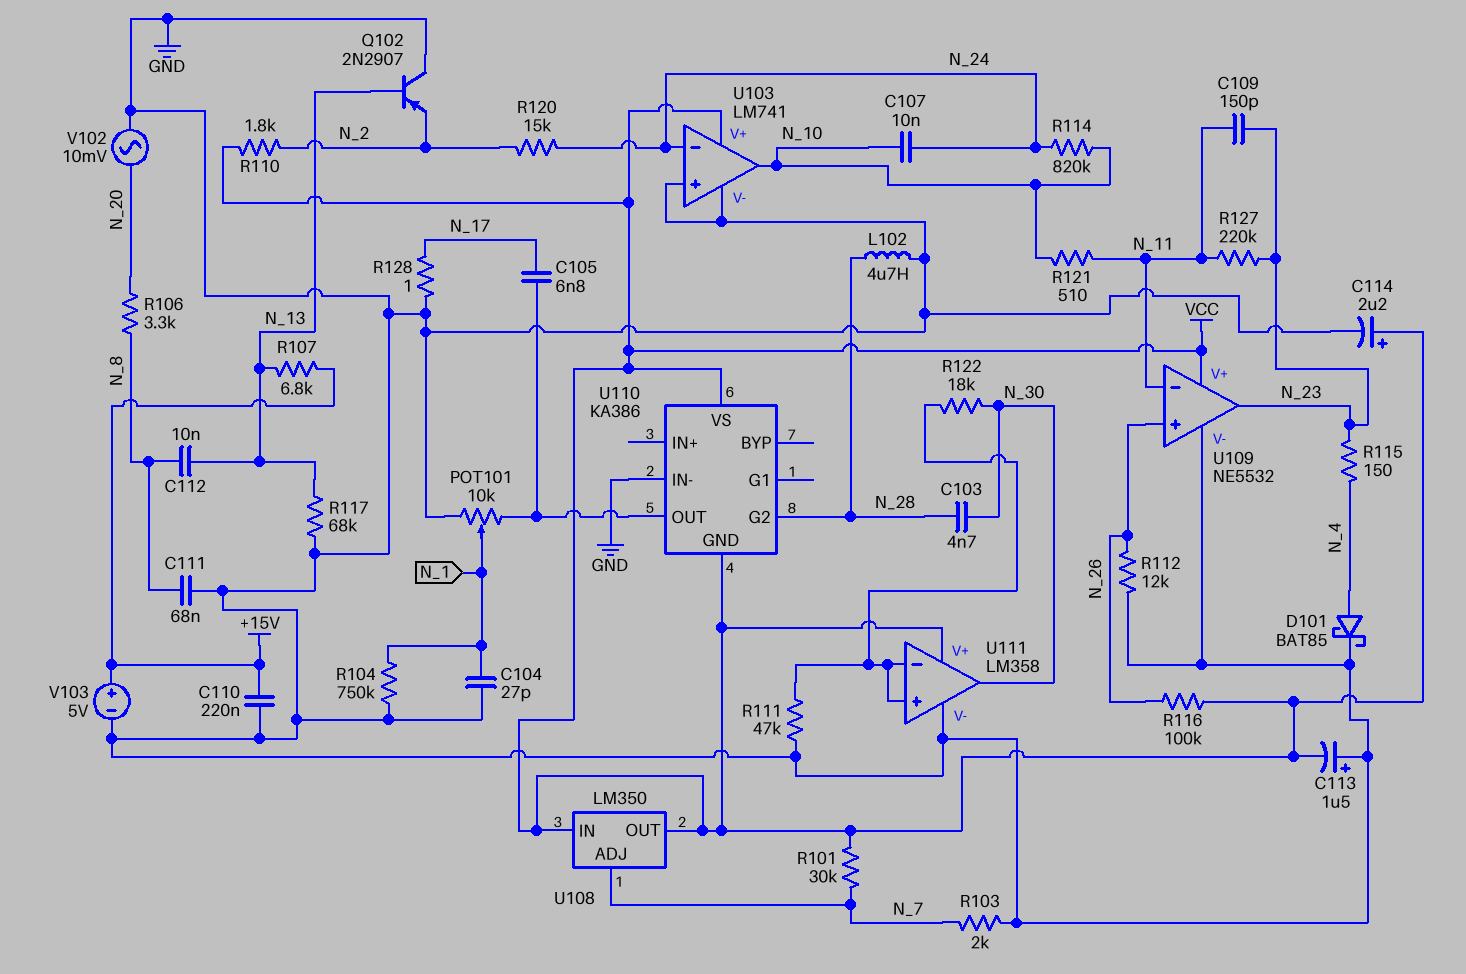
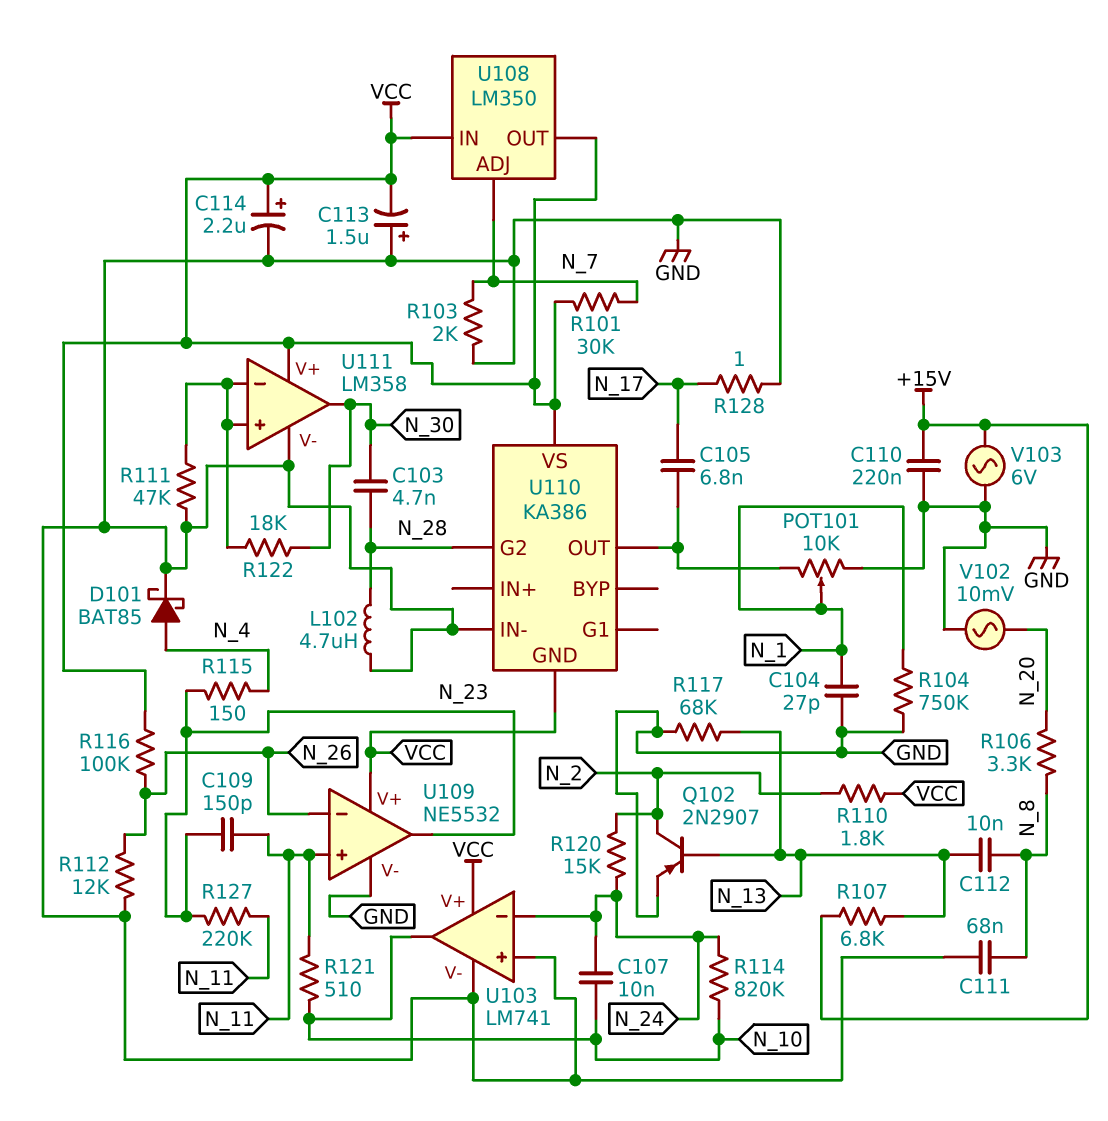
Q102: PNP 2N2907 (B N_13, C GND, E N_2) -> PNP 2N2907 (B N_13, C N_2, E GND)
U109 pin in+: N_26 -> N_11
U109 pin in-: N_11 -> N_26
V103: 5V (plus +15V, minus GND) -> AC 6V (+15V, GND)

